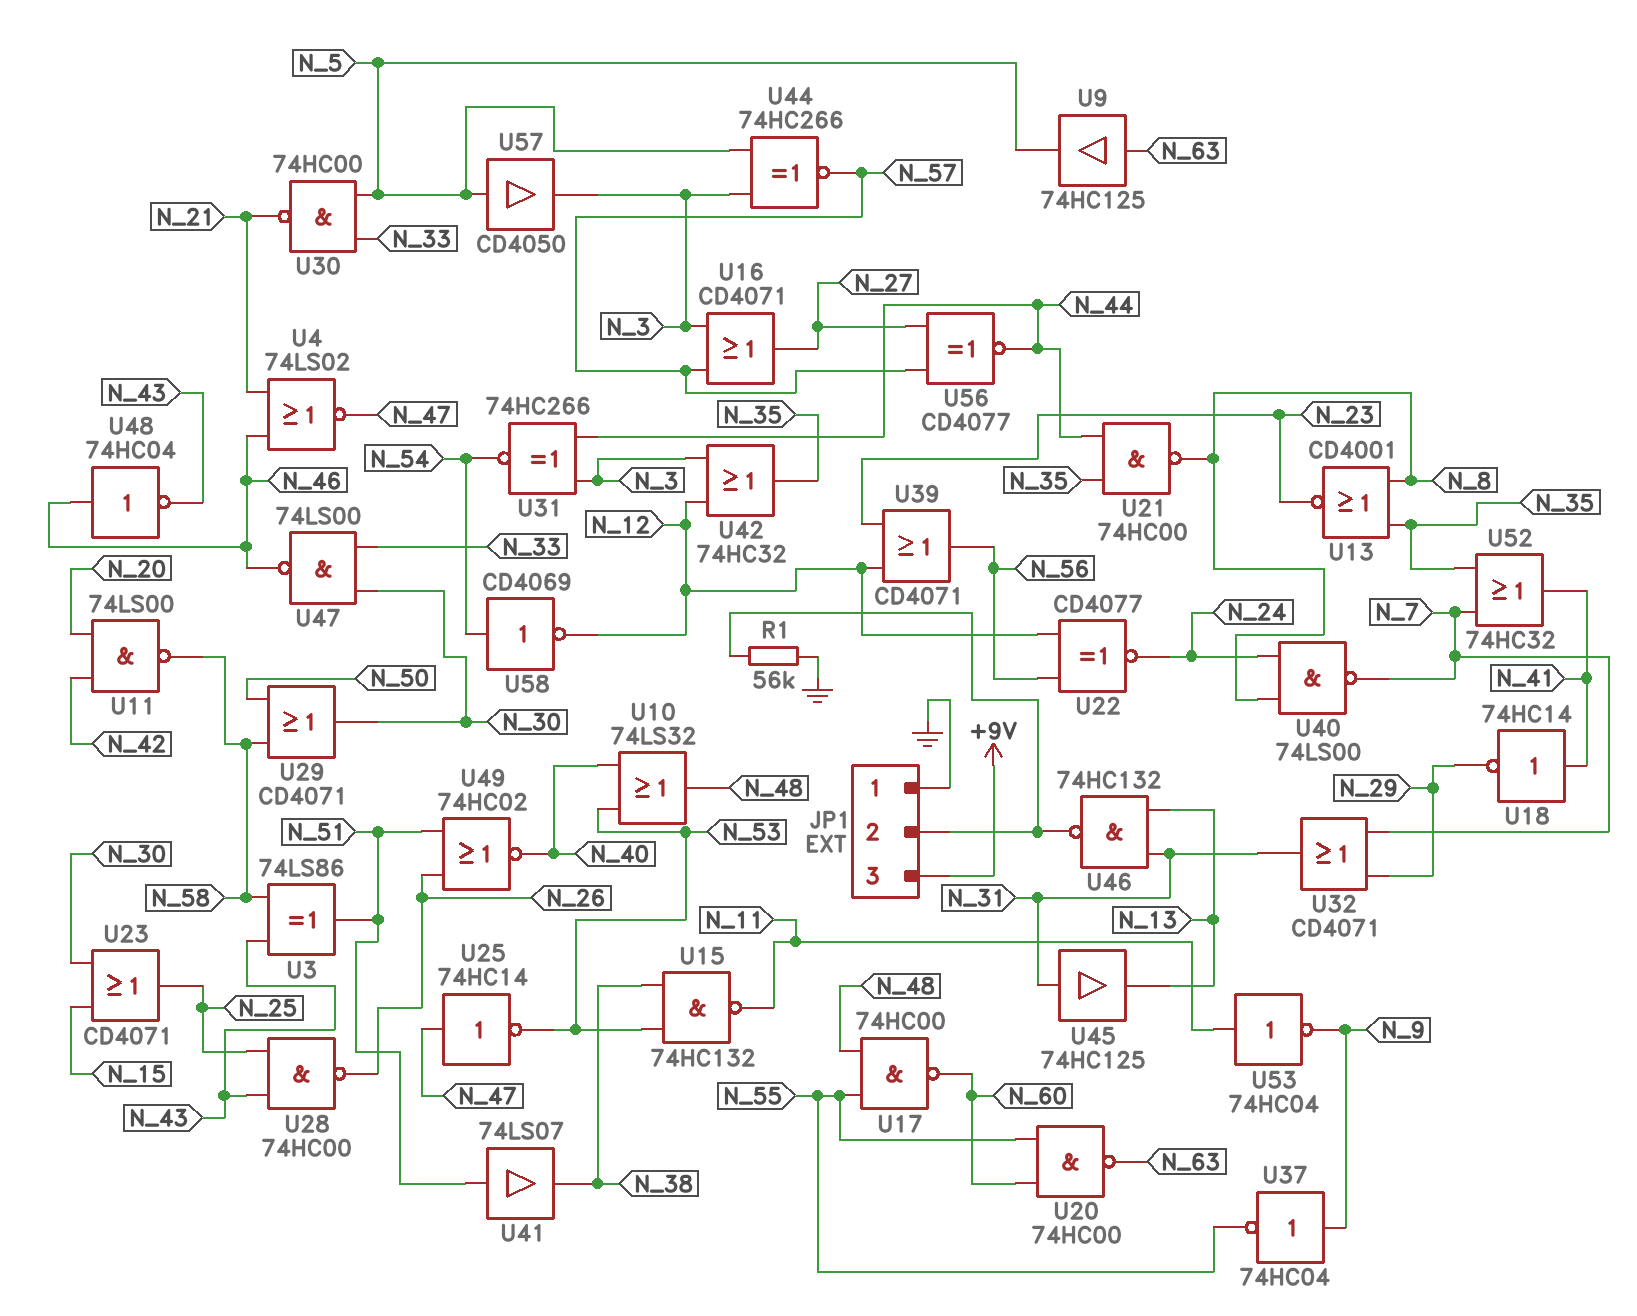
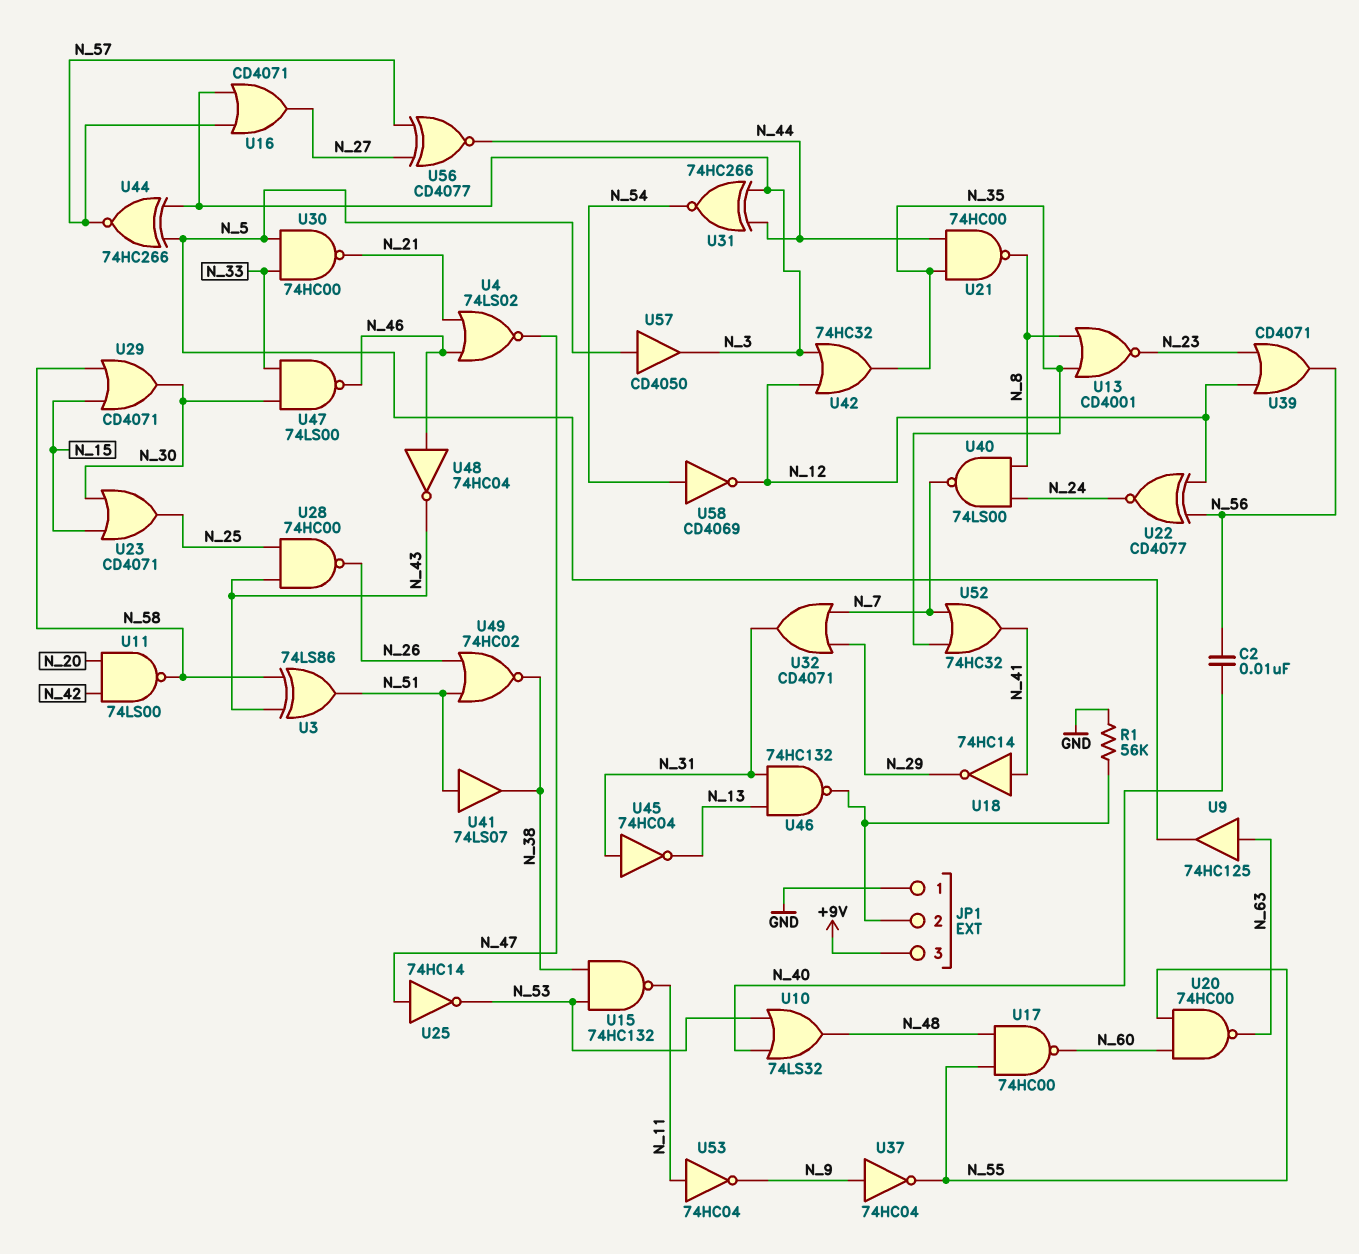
C2: none -> 10nF (N_40, N_56)
U29: OR CD4071 (in N_50, in N_58, out N_30) -> OR CD4071 (in N_15, in N_58, out N_30)
U45: buffer 74HC125 (in N_31, out N_13) -> NOT 74HC04 (in N_31, out N_13)
U49: NOR 74HC02 (in N_26, in N_51, out N_40) -> NOR 74HC02 (in N_26, in N_51, out N_38)

